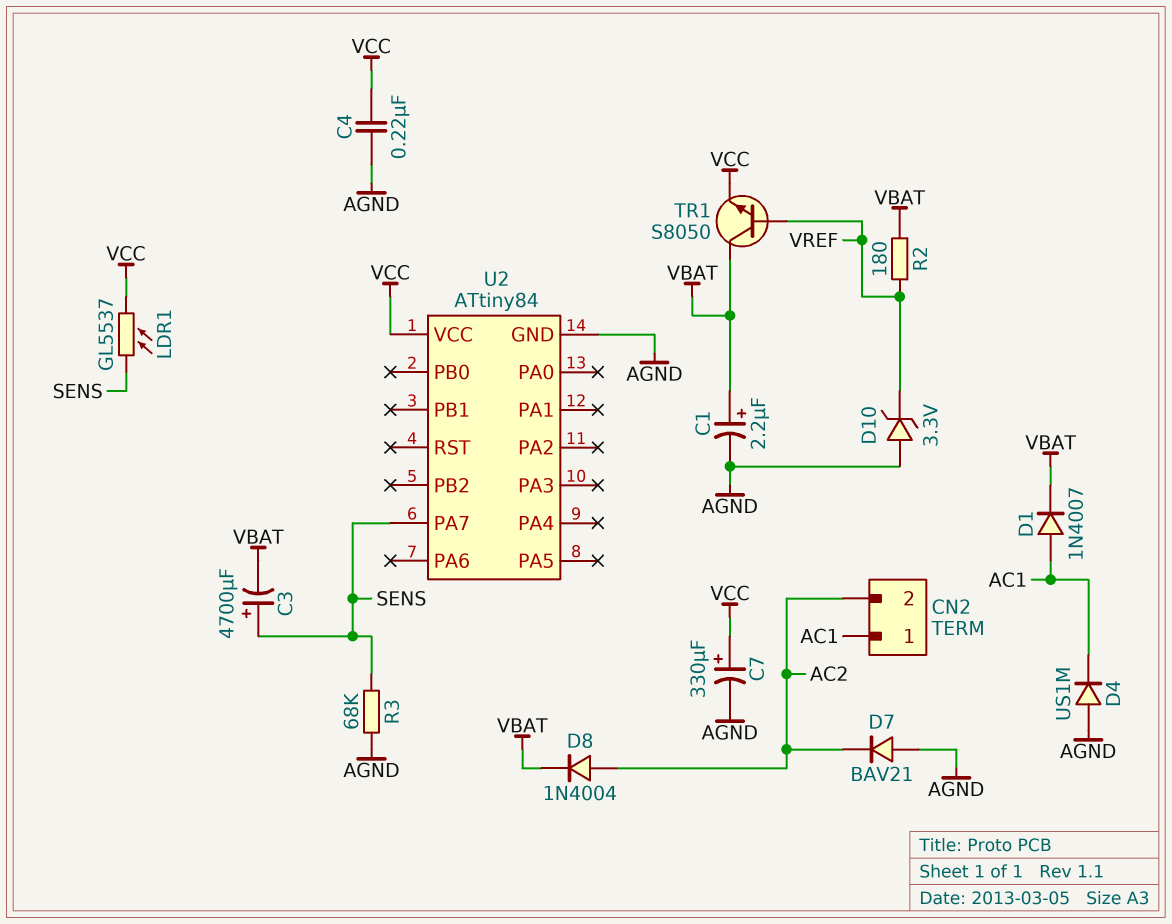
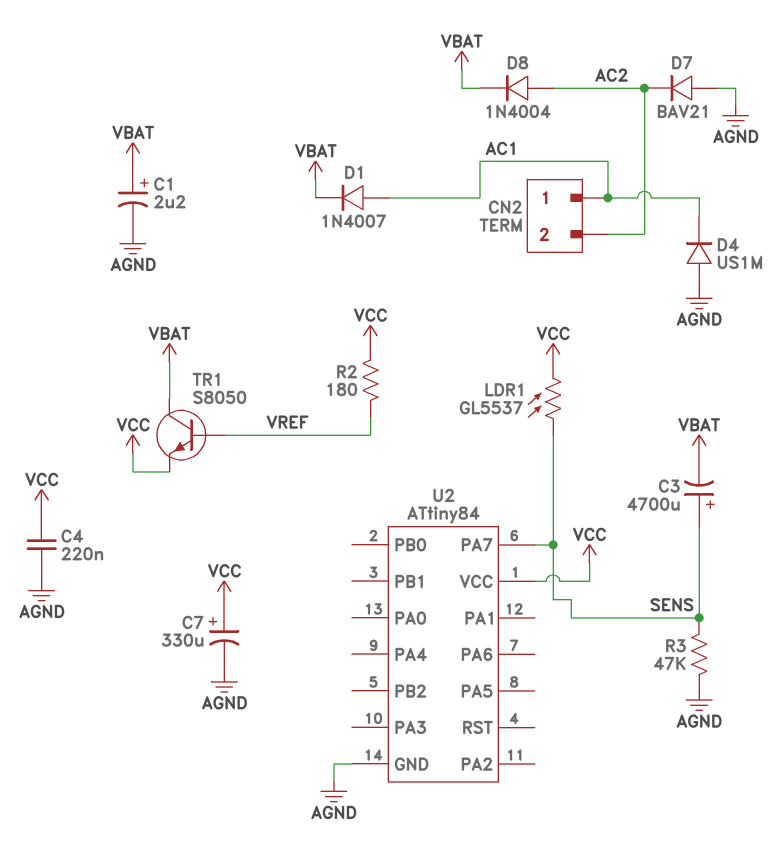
D10: zener 3.3V (A AGND, K VREF) -> none
R2: 180 (VBAT, VREF) -> 180 (VCC, VREF)
R3: 68k (AGND, SENS) -> 47k (AGND, SENS)

